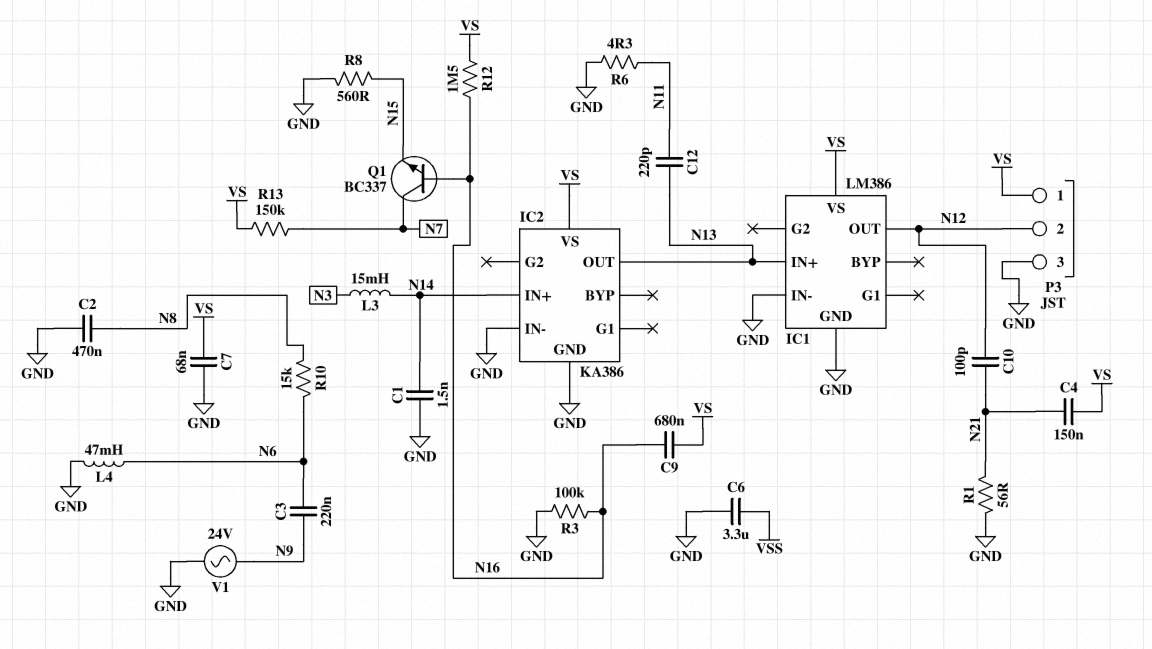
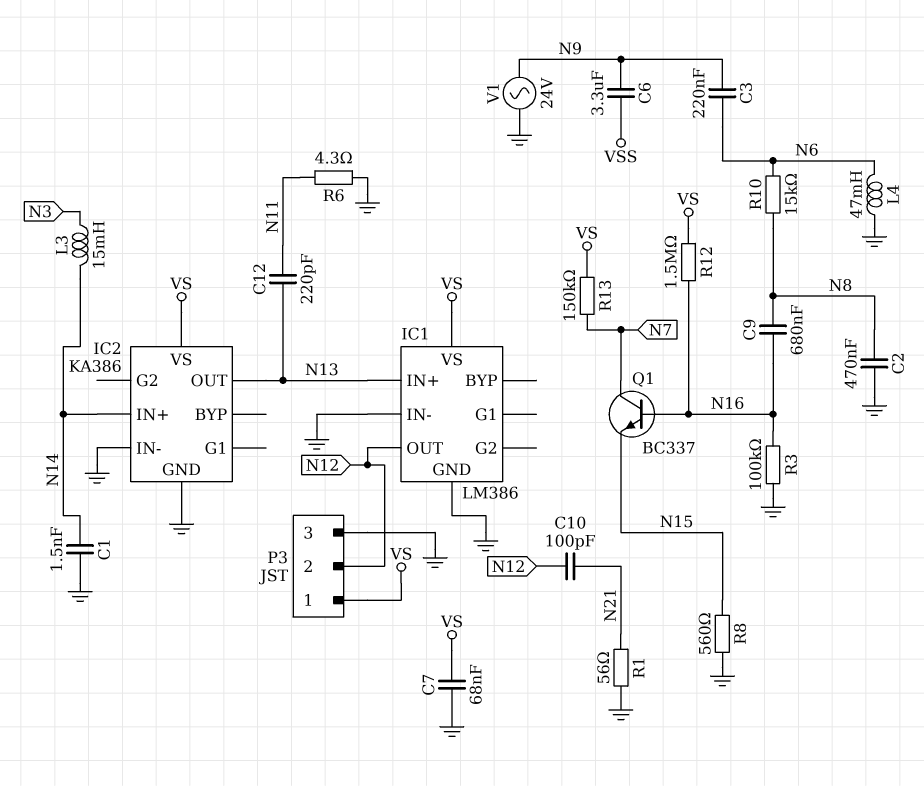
C4: 150nF (N21, VS) -> none
C6: 3.3uF (GND, VSS) -> 3.3uF (N9, VSS)
C9: 680nF (N16, VS) -> 680nF (N8, N16)

